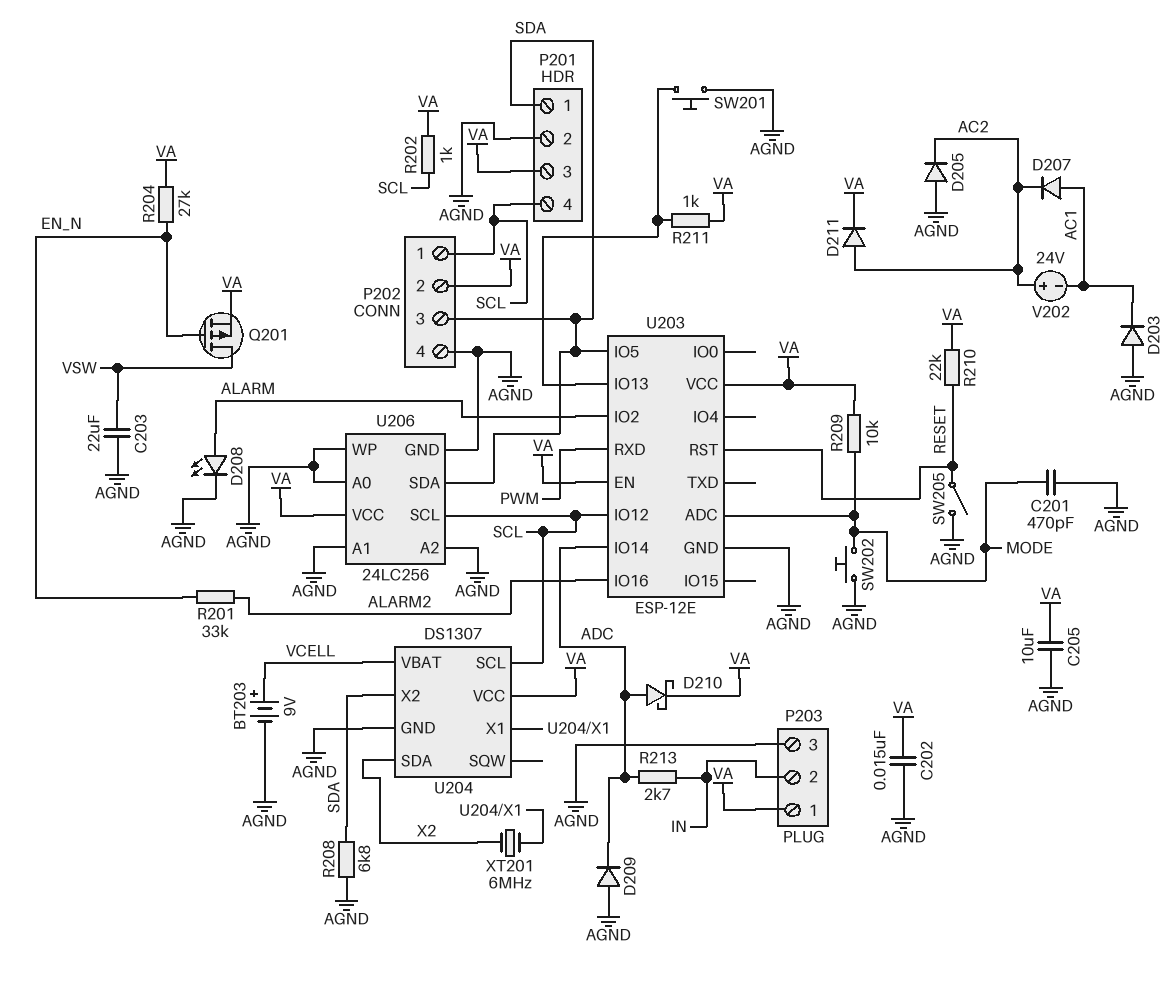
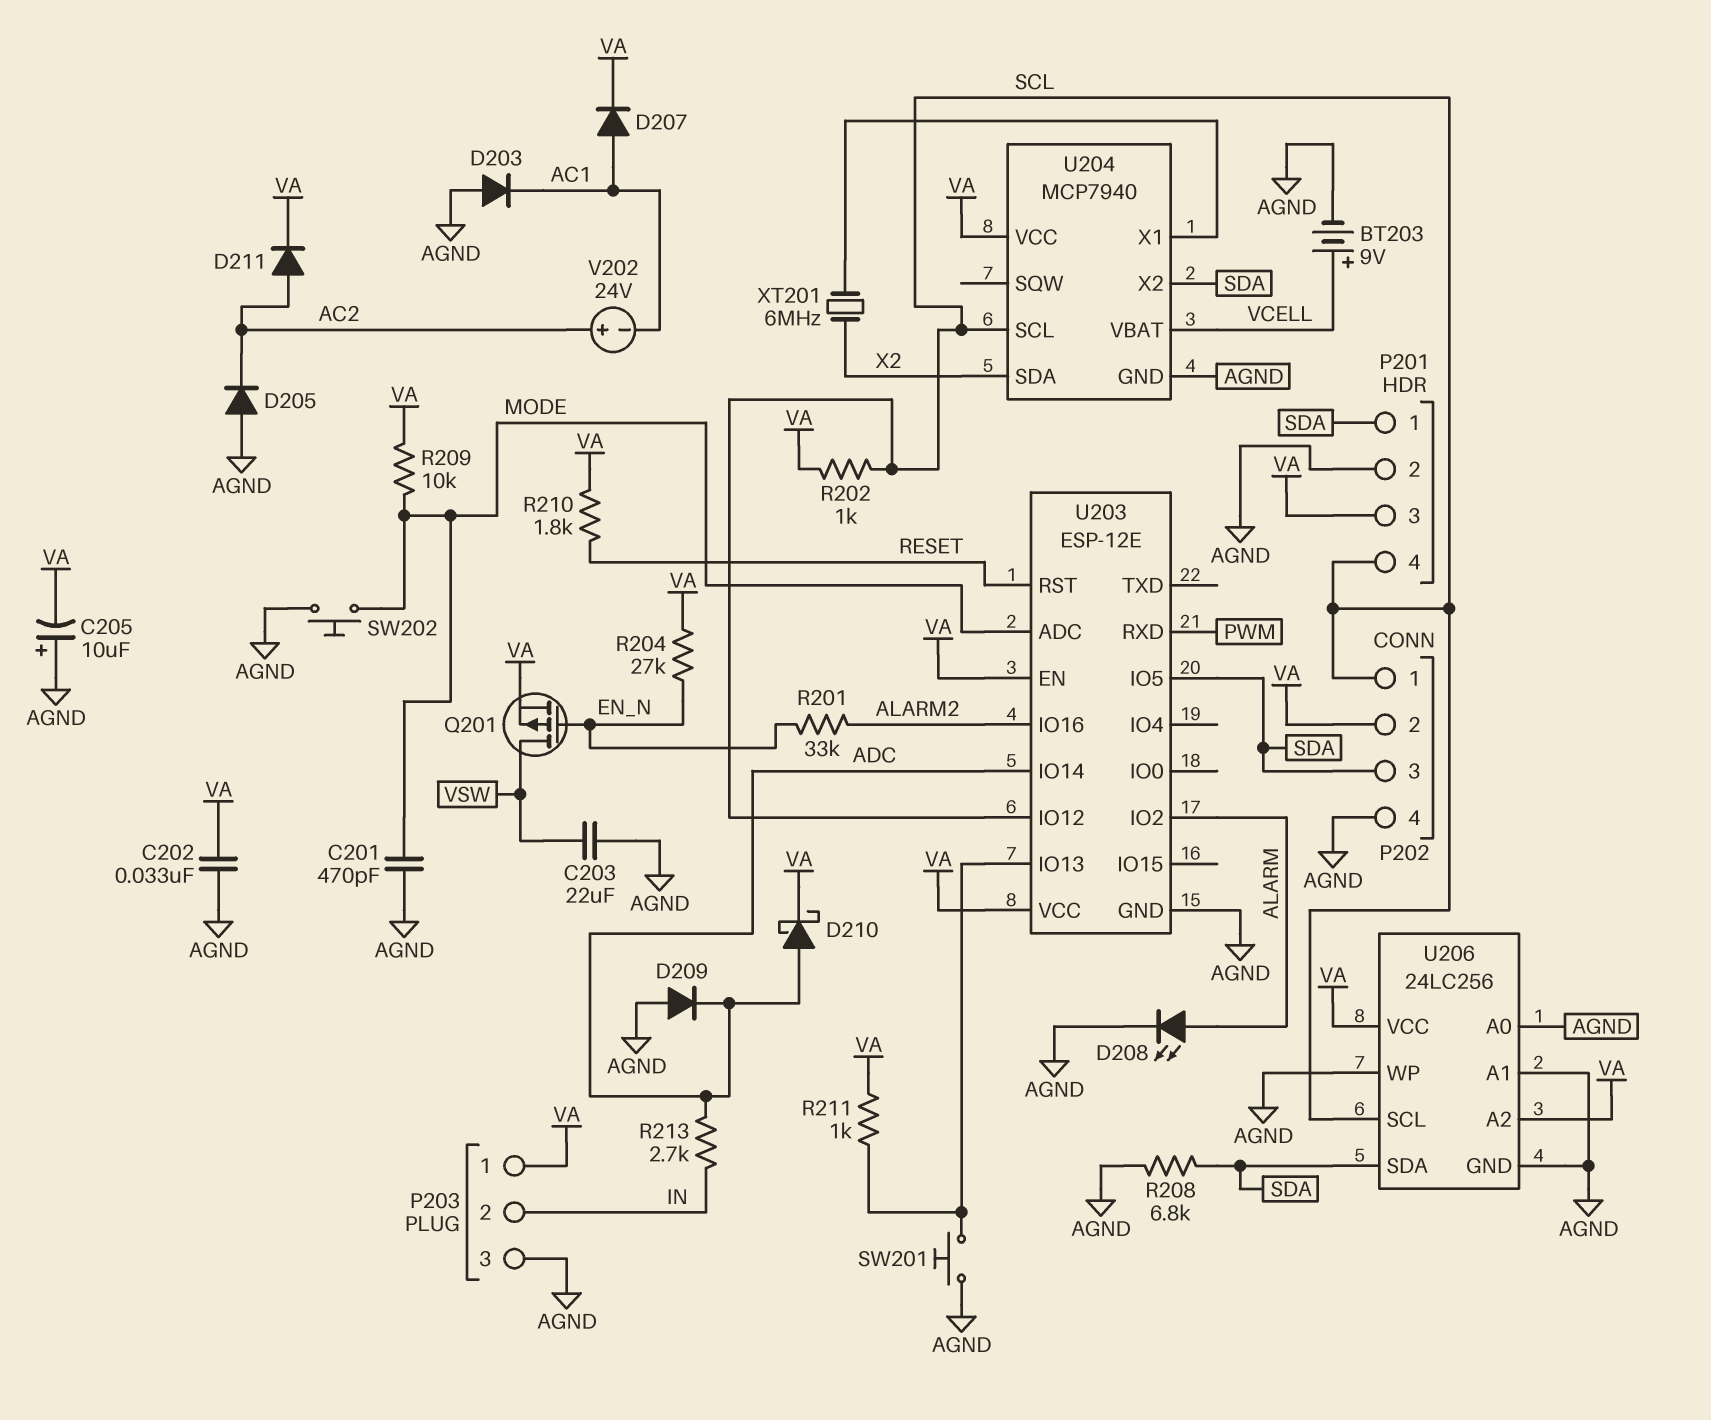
C202: 15nF (AGND, VA) -> 33nF (AGND, VA)
C205: 10uF (AGND, VA) -> 10uF (plus AGND, minus VA)
D207: diode (A AC1, K AC2) -> diode (A AC1, K VA)
R210: 22k (RESET, VA) -> 1.8k (RESET, VA)
SW205: switch (AGND, RESET) -> none
U204: DS1307 -> MCP7940
U206 pin A2: AGND -> VA

